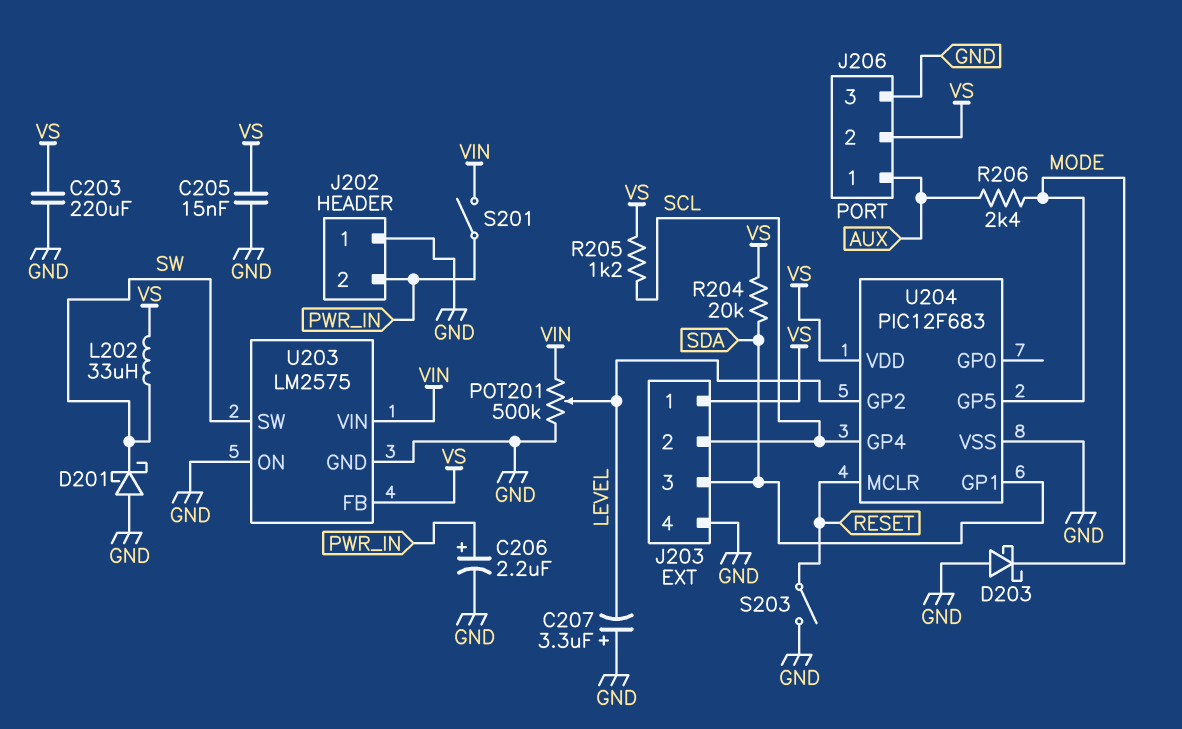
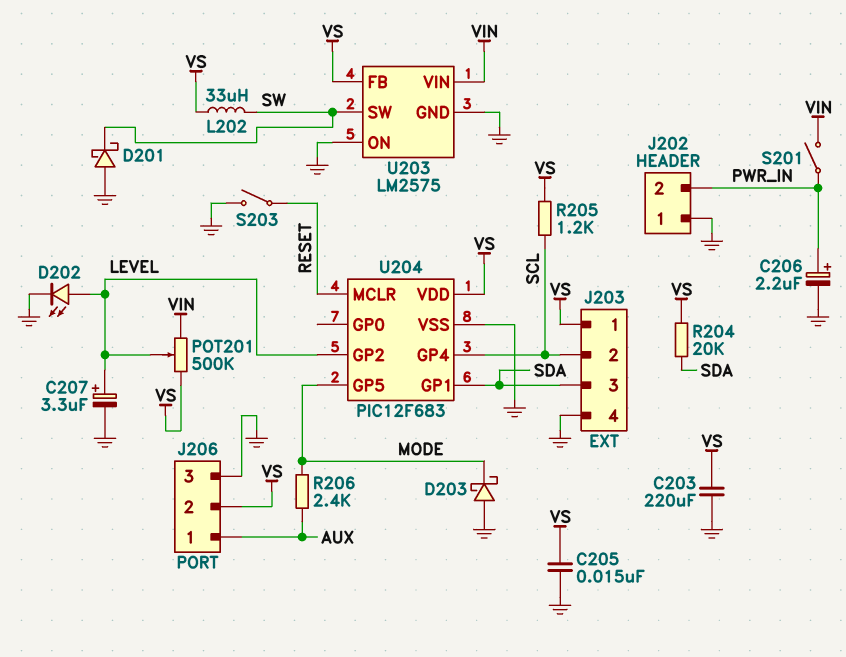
C207: 3.3uF (plus GND, minus LEVEL) -> 3.3uF (plus LEVEL, minus GND)
D202: none -> LED (A LEVEL, K GND)
POT201: 500k (GND, VIN, wiper LEVEL) -> 500k (VIN, VS, wiper LEVEL)

